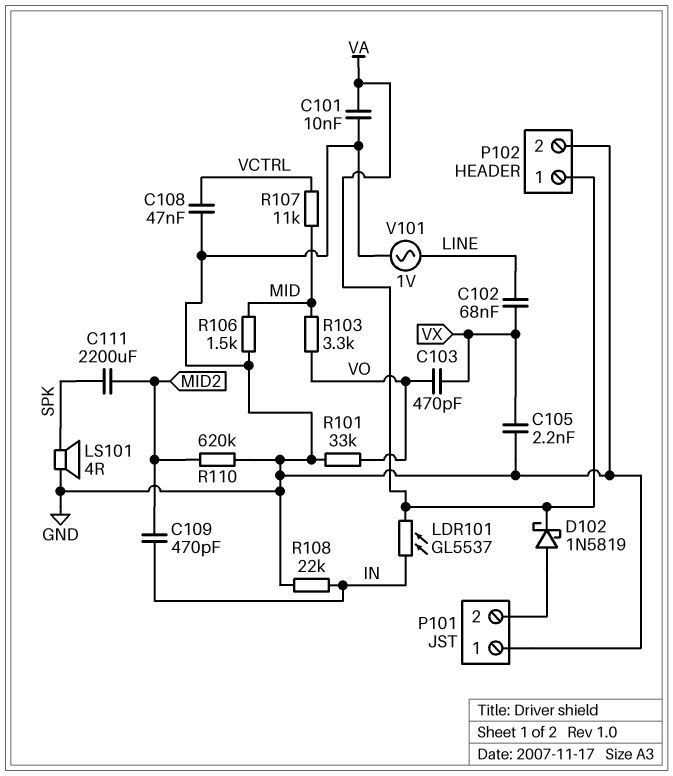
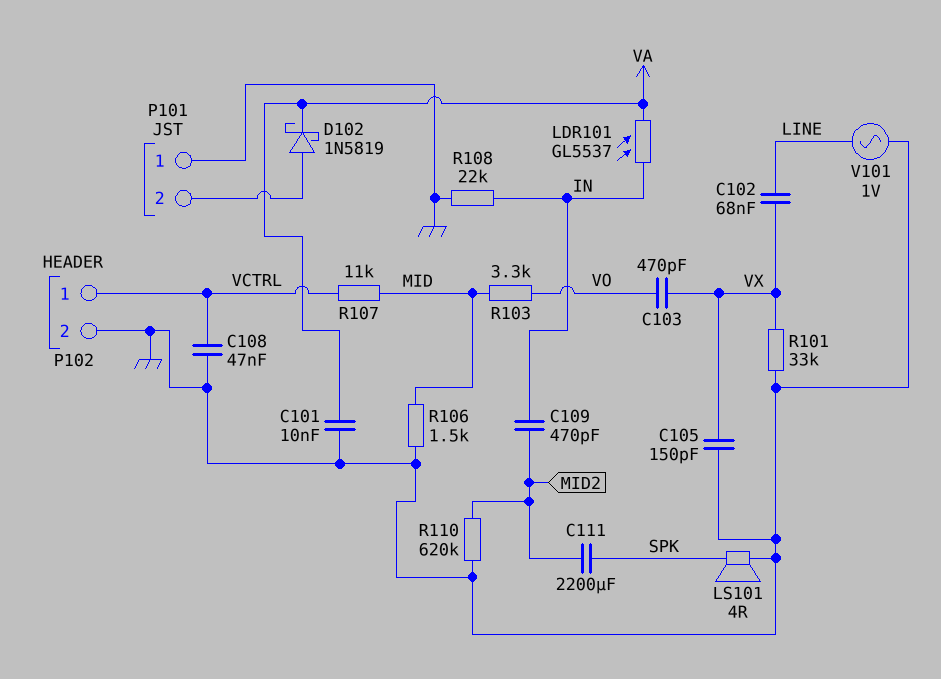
C105: 2.2nF (GND, VX) -> 150pF (GND, VX)
P102 pin 1: VA -> VCTRL
R101: 33k (GND, VO) -> 33k (GND, VX)

